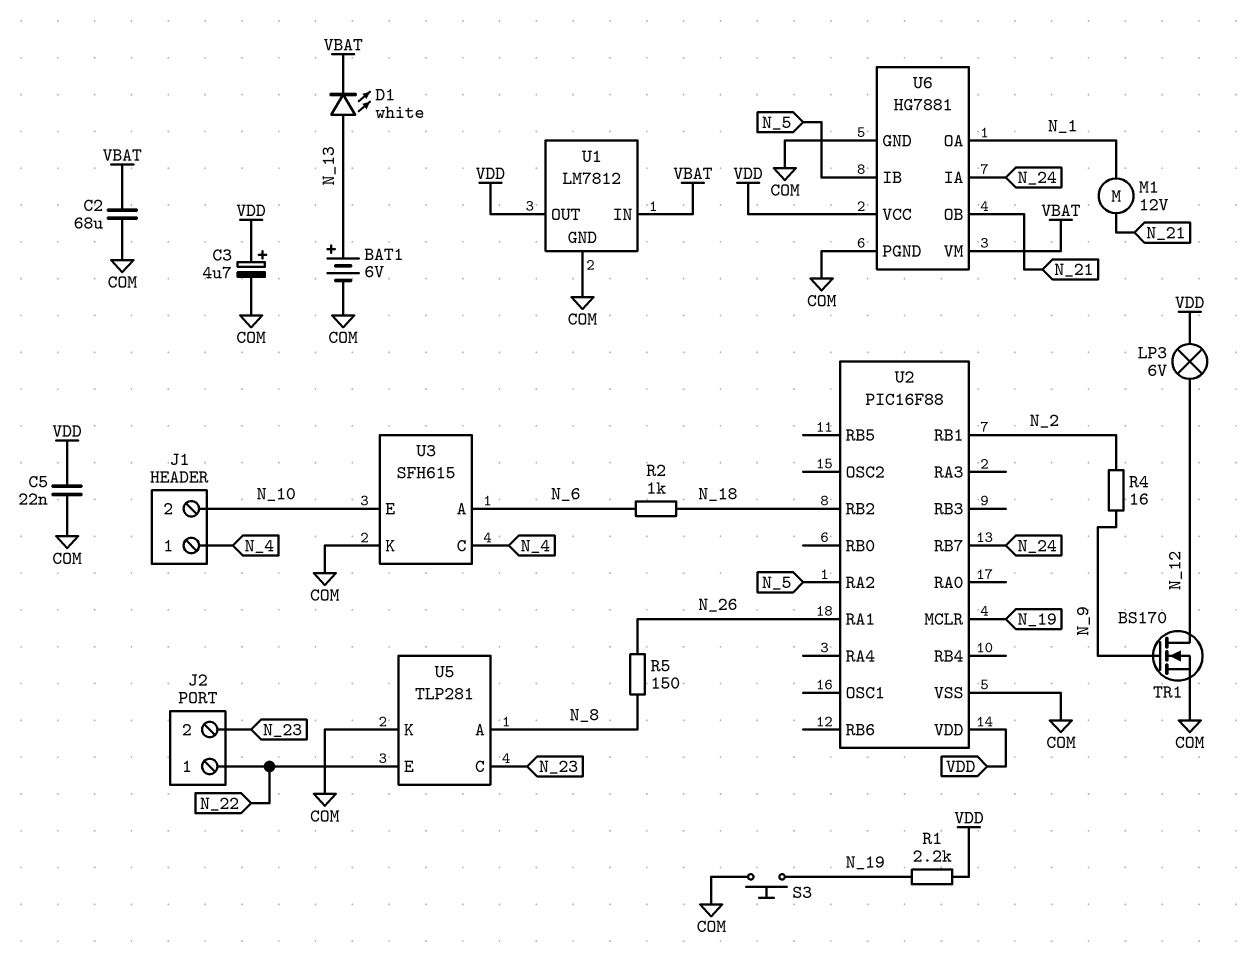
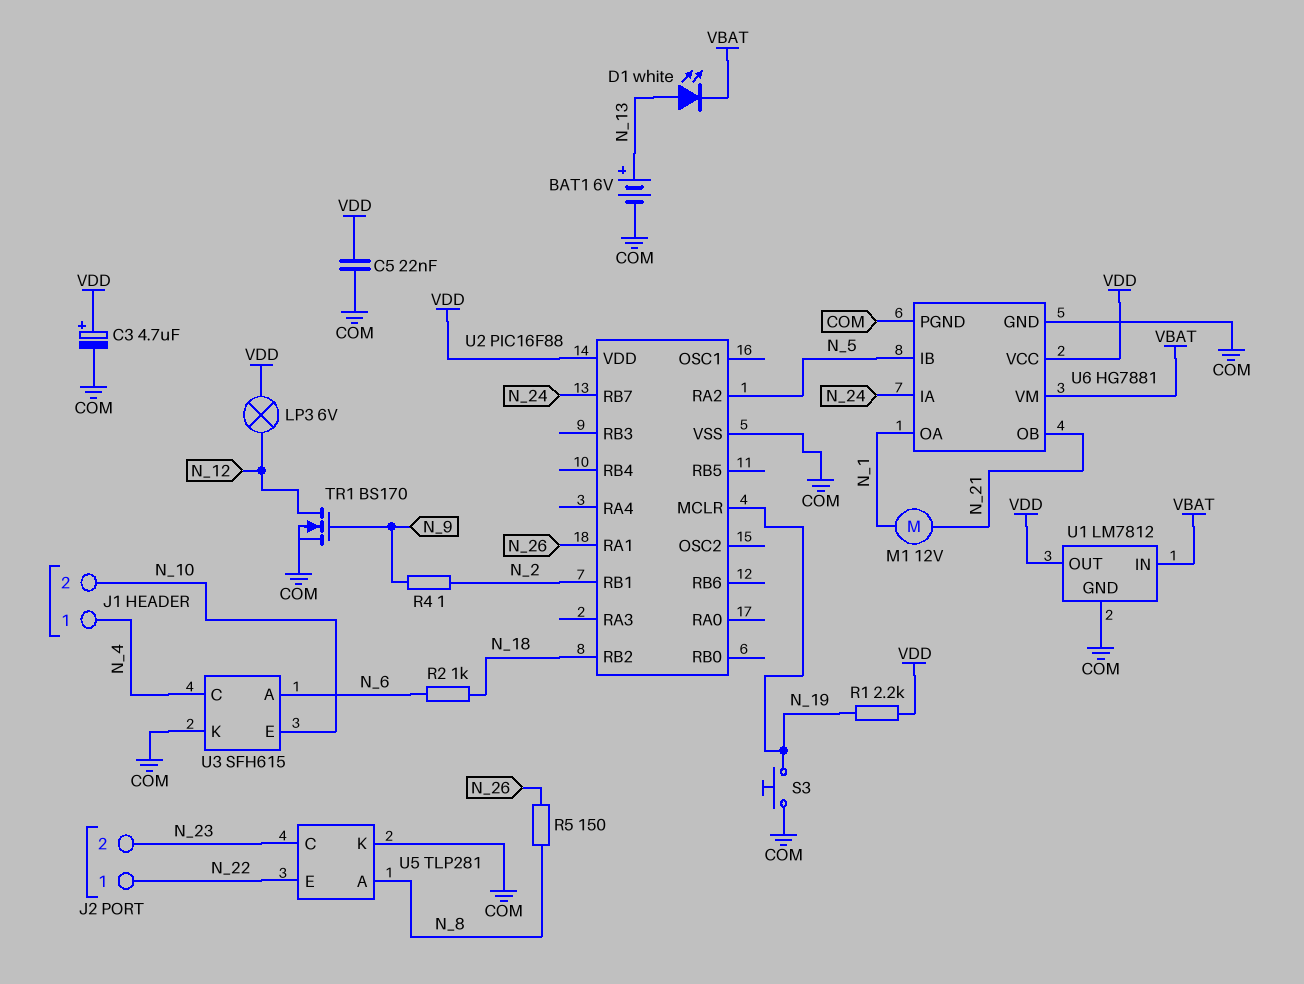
C2: 68uF (COM, VBAT) -> none
R4: 16 (N_2, N_9) -> 1 (N_2, N_9)

